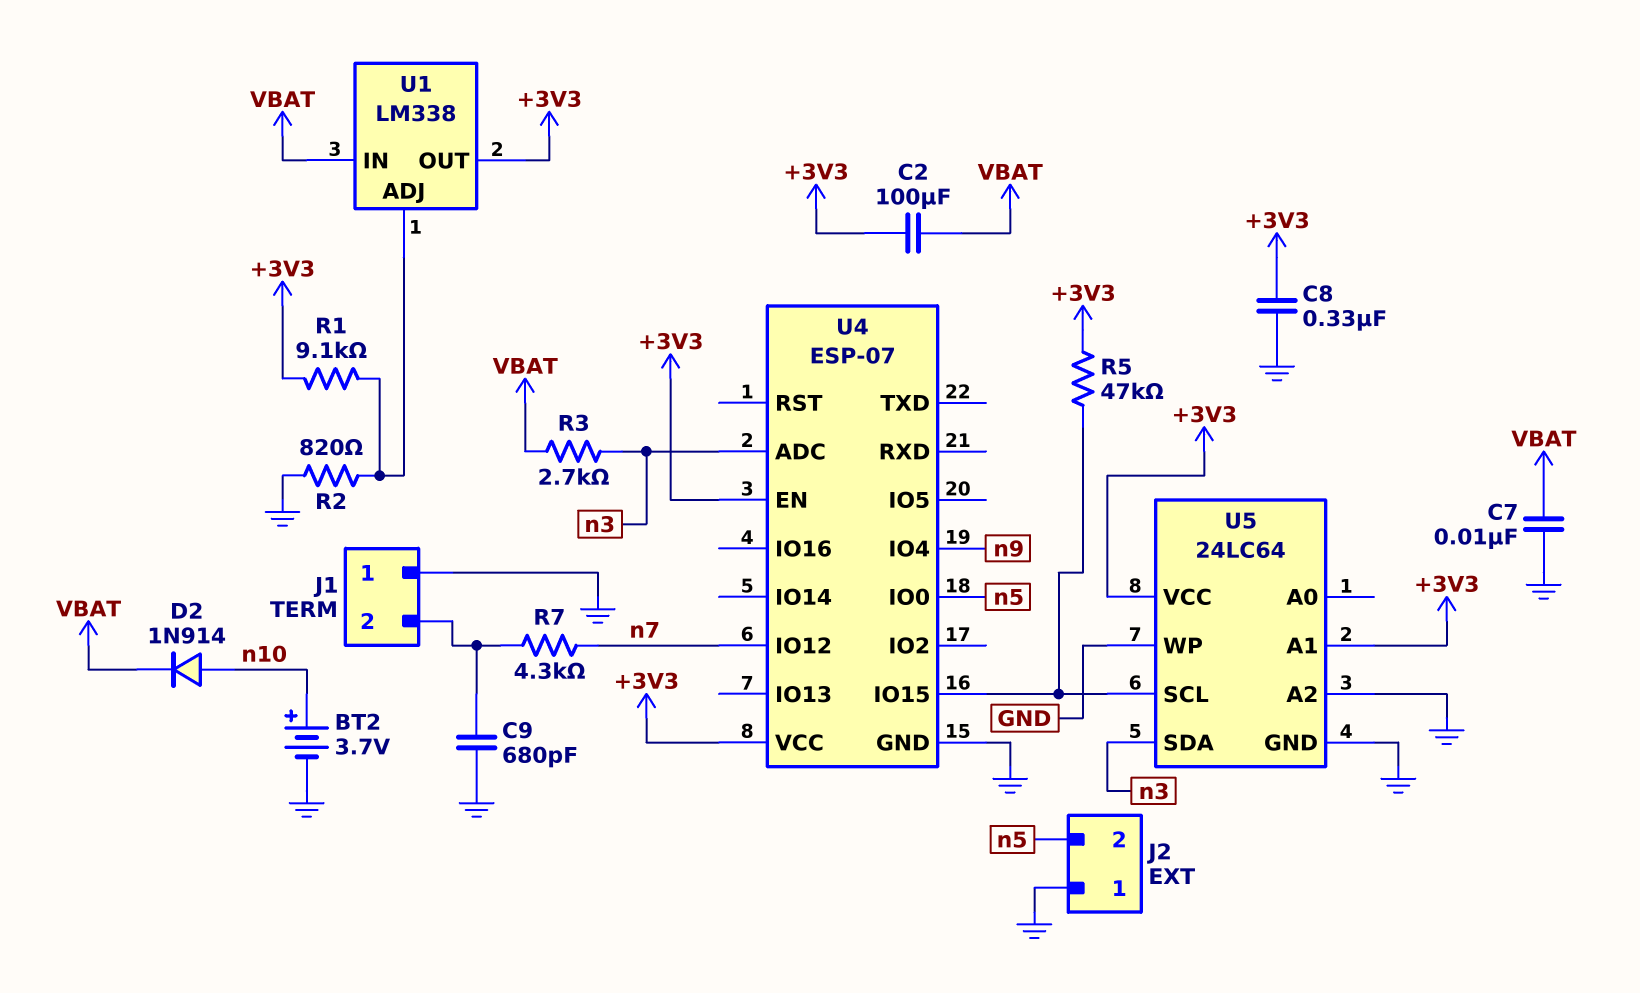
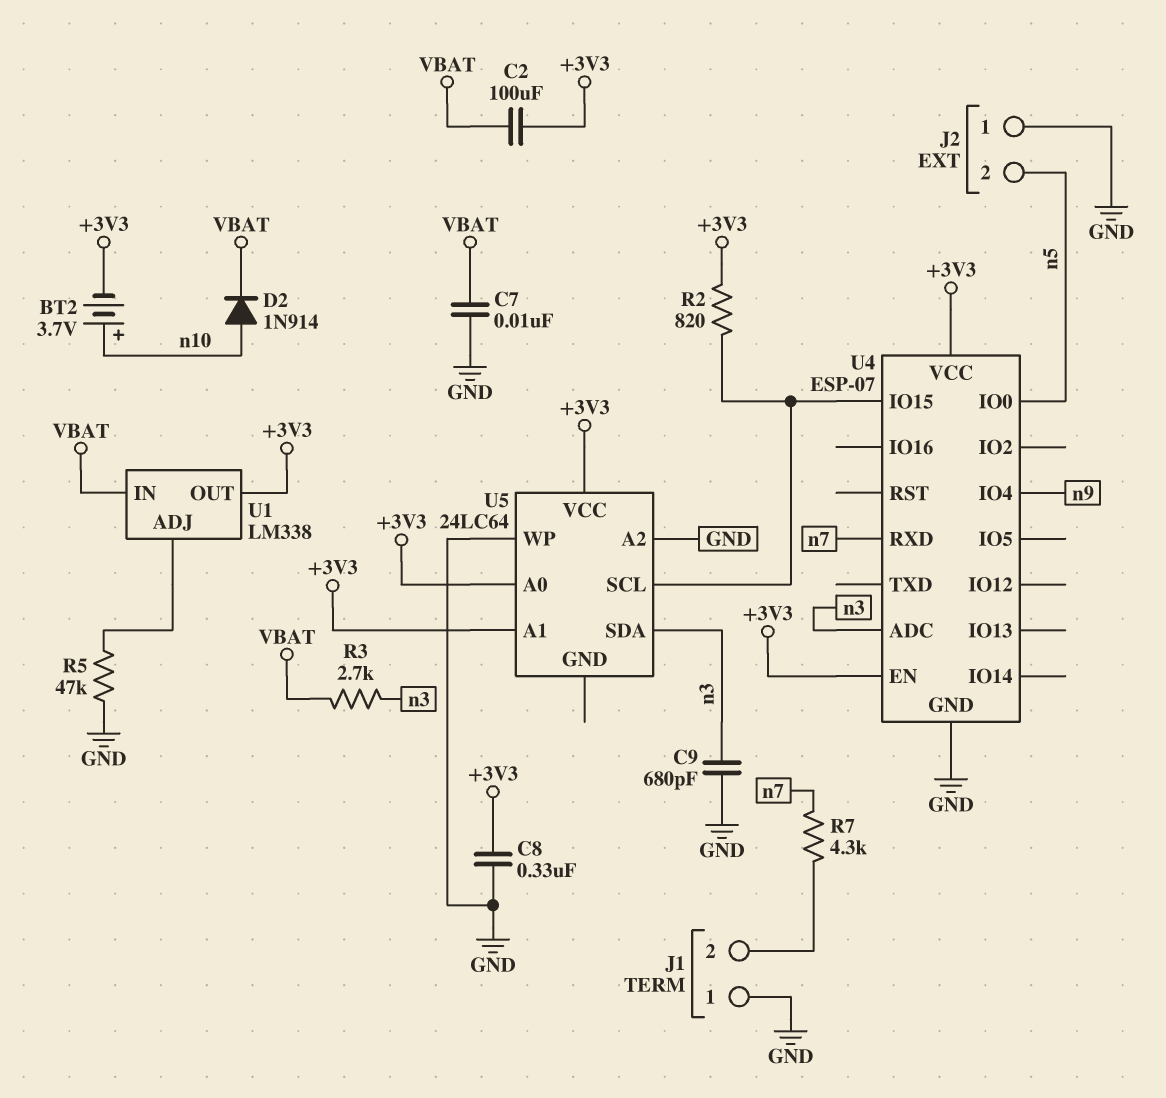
BT2: 3.7V (plus n10, minus GND) -> 3.7V (plus n10, minus +3V3)
C9: 680pF (GND, J1/2) -> 680pF (GND, n3)
R1: 9.1k (+3V3, U1/ADJ) -> none
R2: 820 (GND, U1/ADJ) -> 820 (+3V3, U4/IO15)
R5: 47k (+3V3, U4/IO15) -> 47k (GND, U1/ADJ)
U4 pin IO12: n7 -> none
U4 pin RXD: none -> n7
U5 pin A0: none -> +3V3
U5 pin GND: GND -> none

